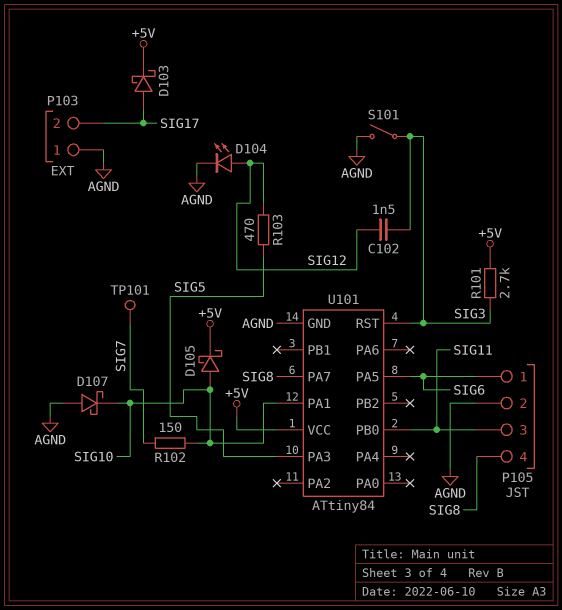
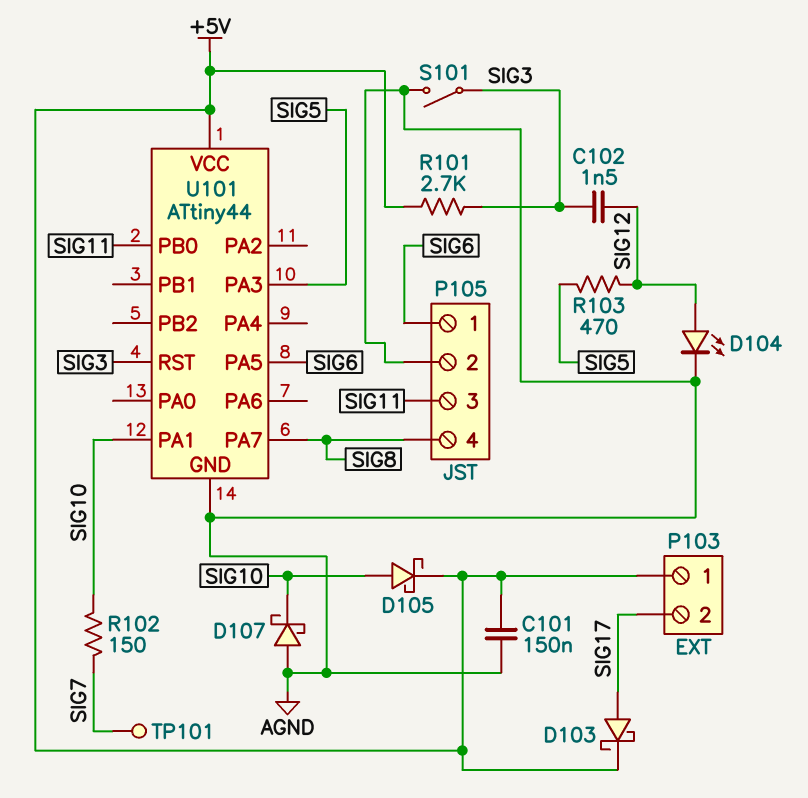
C101: none -> 150nF (+5V, AGND)
P103 pin 1: AGND -> +5V
U101: ATtiny84 -> ATtiny44

